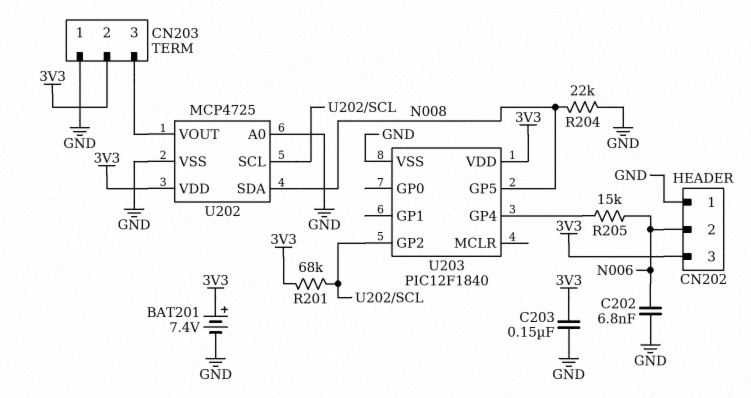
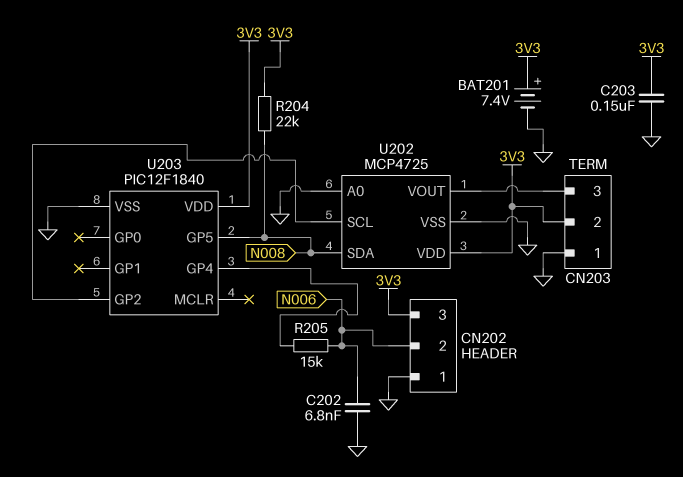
R201: 68k (3V3, U202/SCL) -> none
R204: 22k (GND, N008) -> 22k (3V3, N008)

